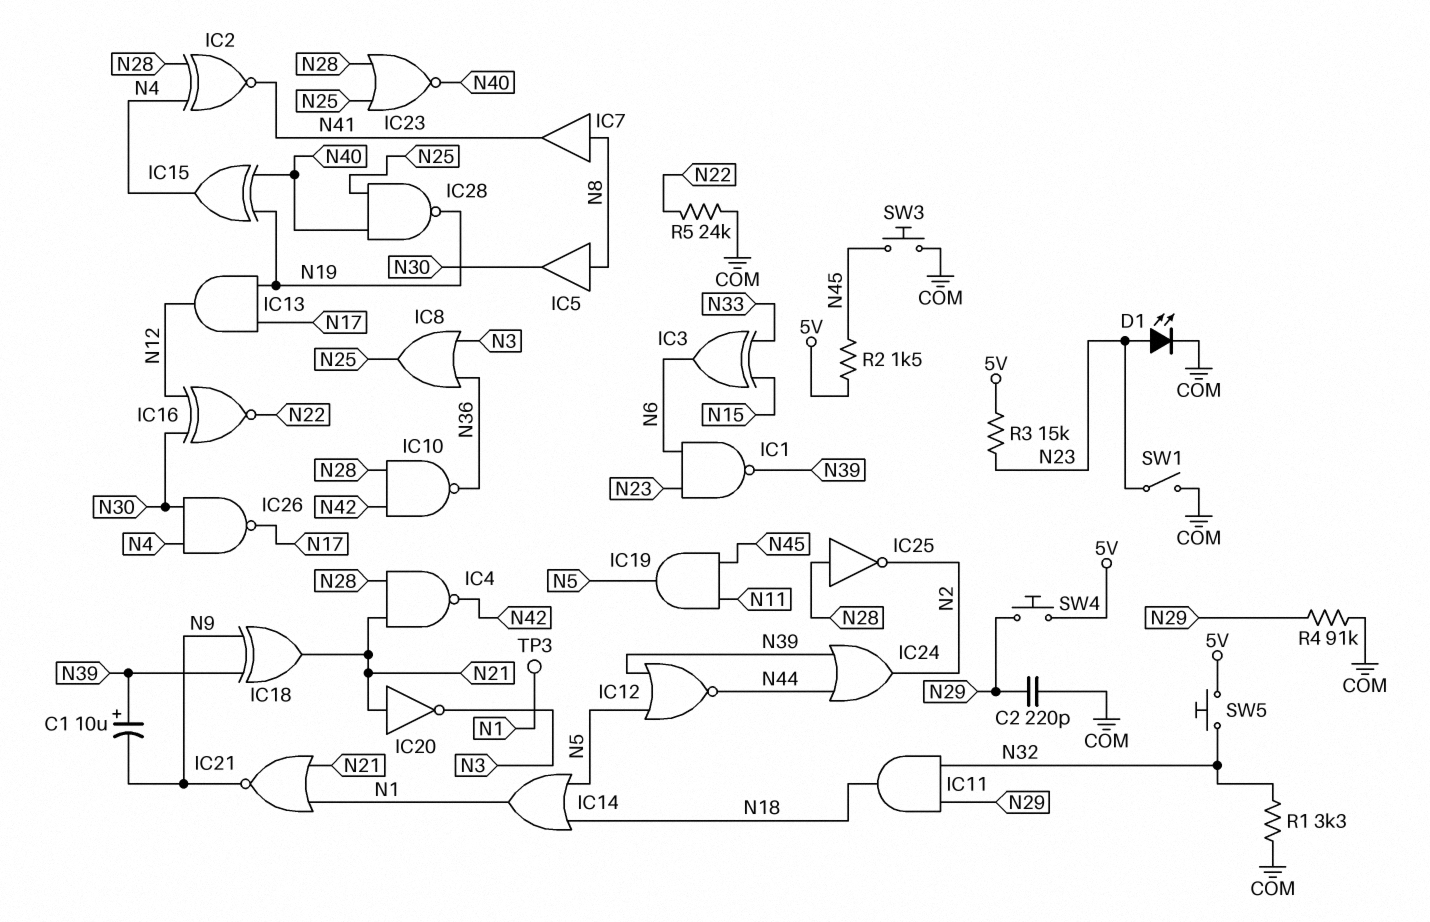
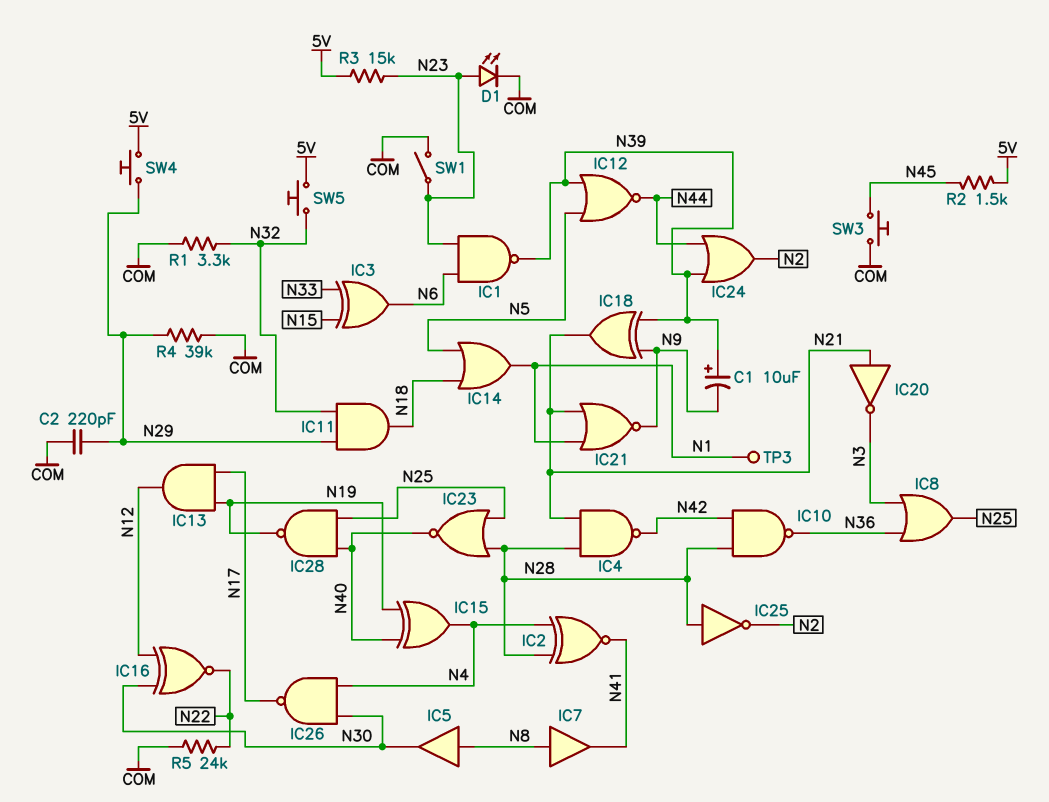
IC19: AND (in N11, in N45, out N5) -> none
R4: 91k (COM, N29) -> 39k (COM, N29)

